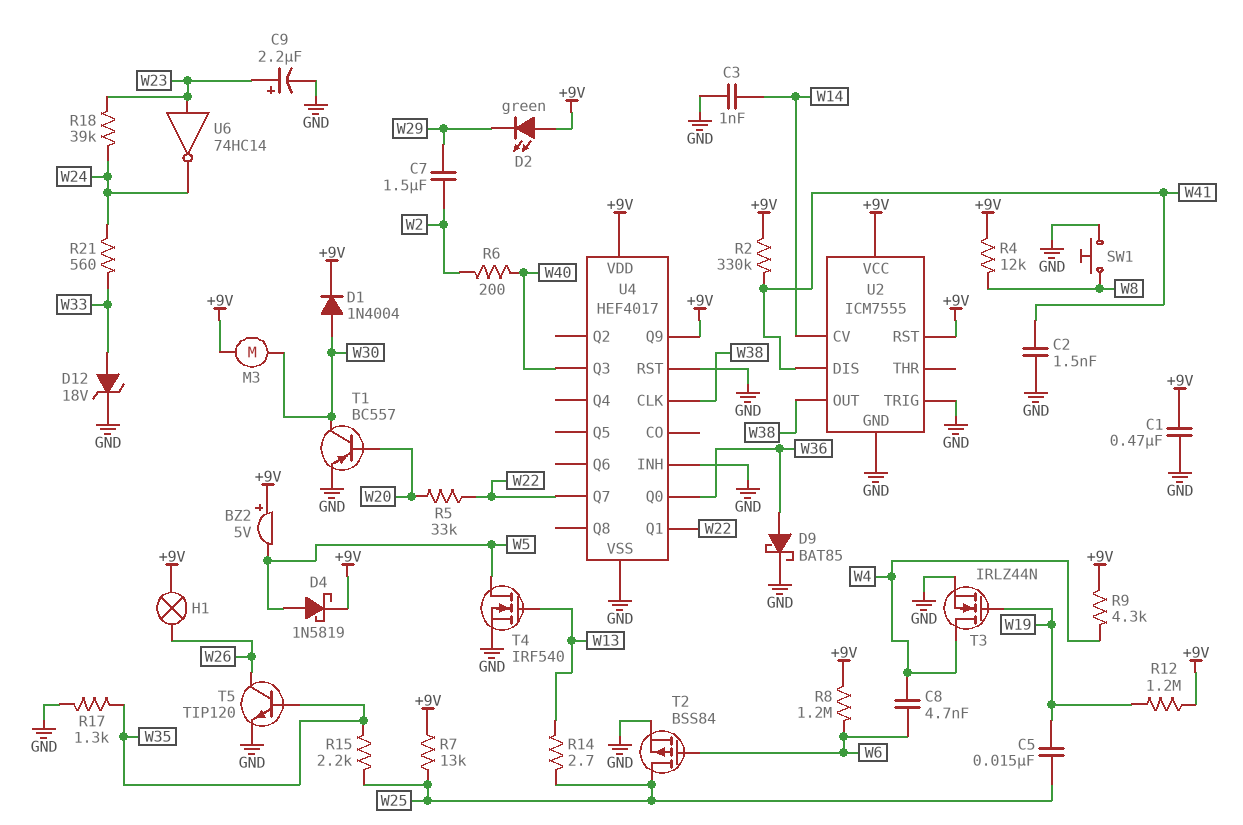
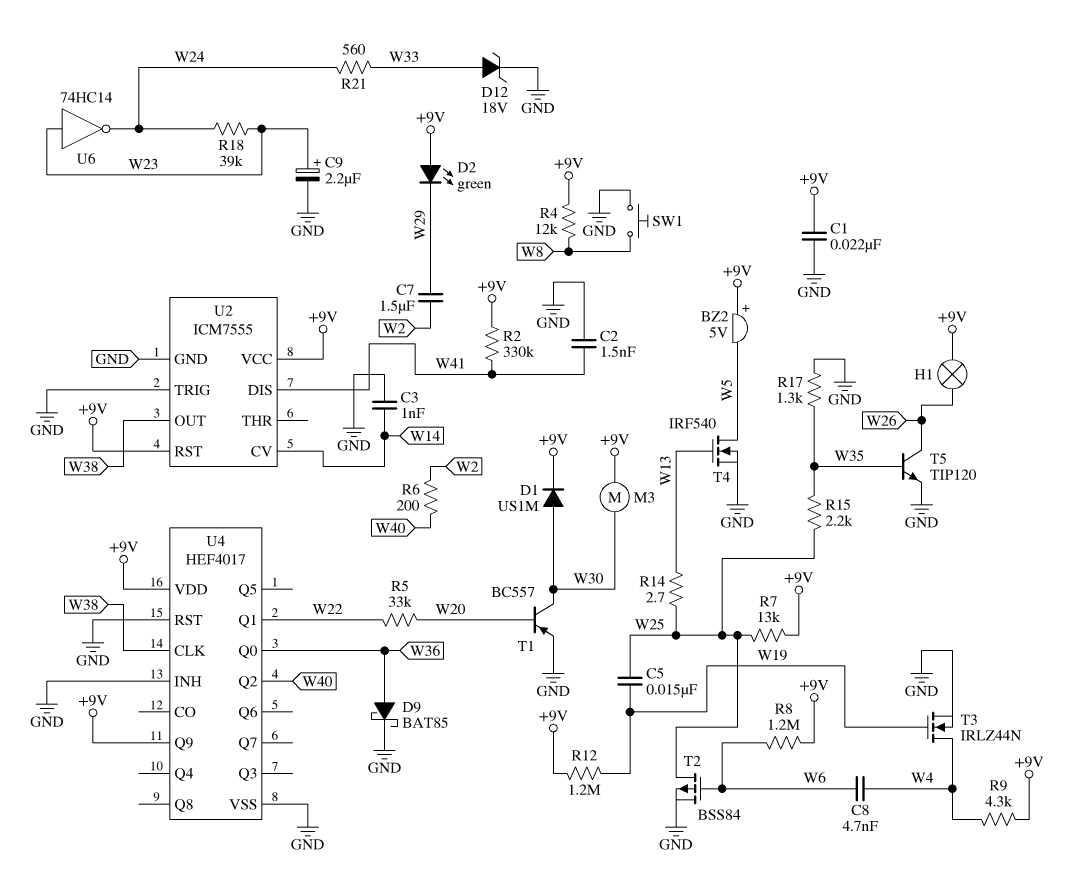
C1: 470nF (+9V, GND) -> 22nF (+9V, GND)
D1: diode 1N4004 (A W30, K +9V) -> diode US1M (A W30, K +9V)
D4: schottky 1N5819 (A W5, K +9V) -> none
U4 pin Q2: none -> W40
U4 pin Q3: W40 -> none
U4 pin Q7: W22 -> none

